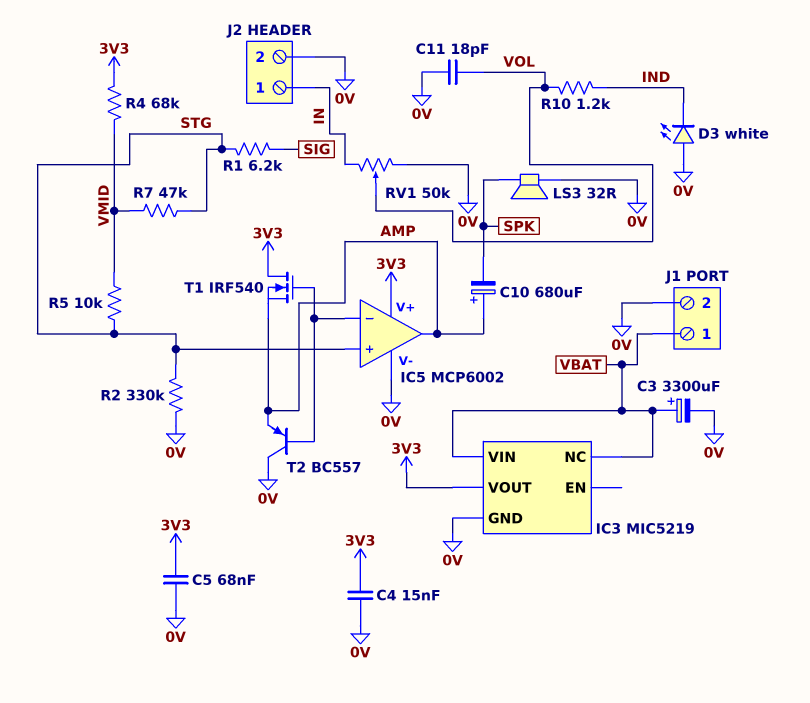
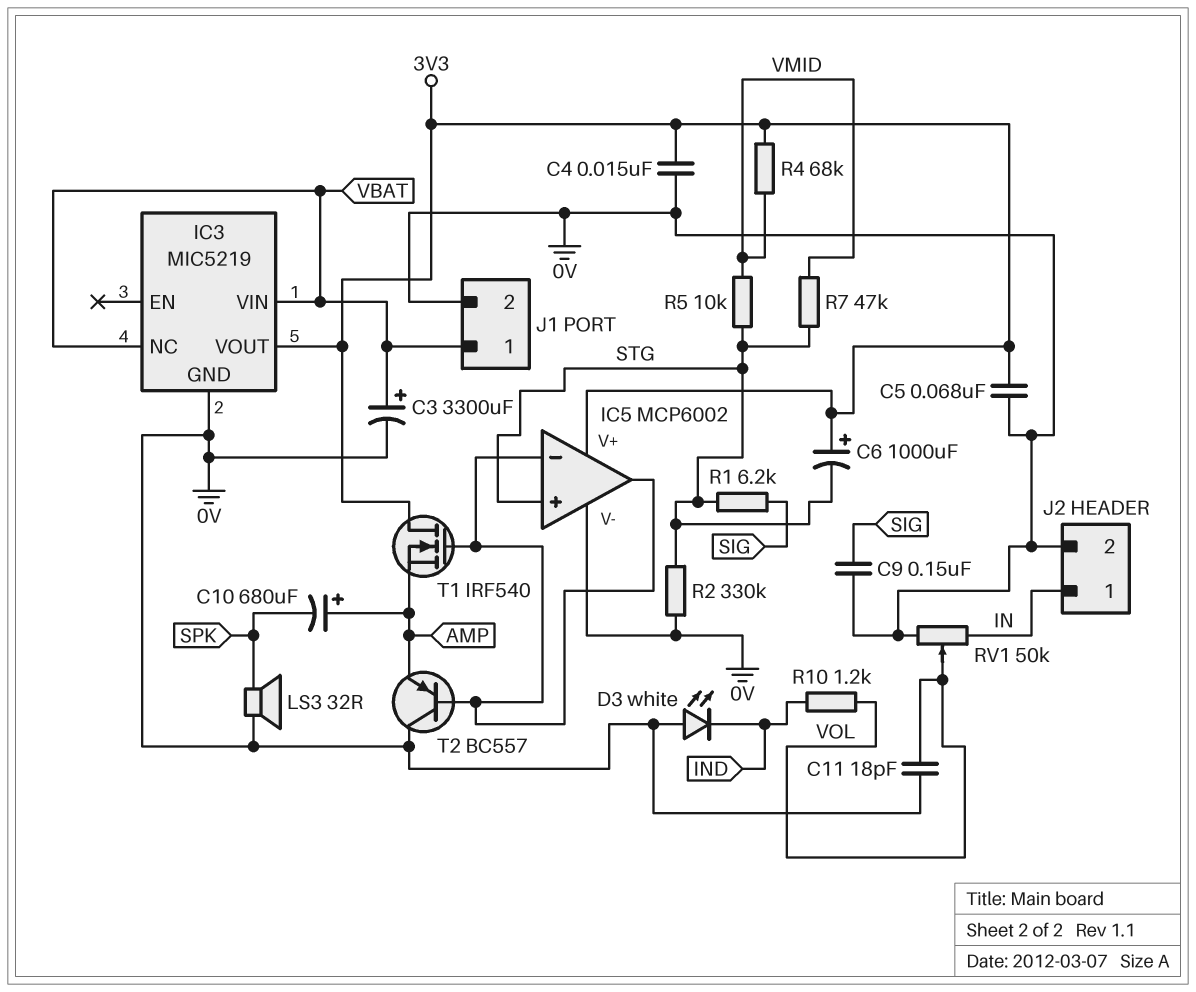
C6: none -> 1000uF (plus 3V3, minus STG)
C9: none -> 150nF (0V, SIG)
IC5 pin out: AMP -> IC5/in-

